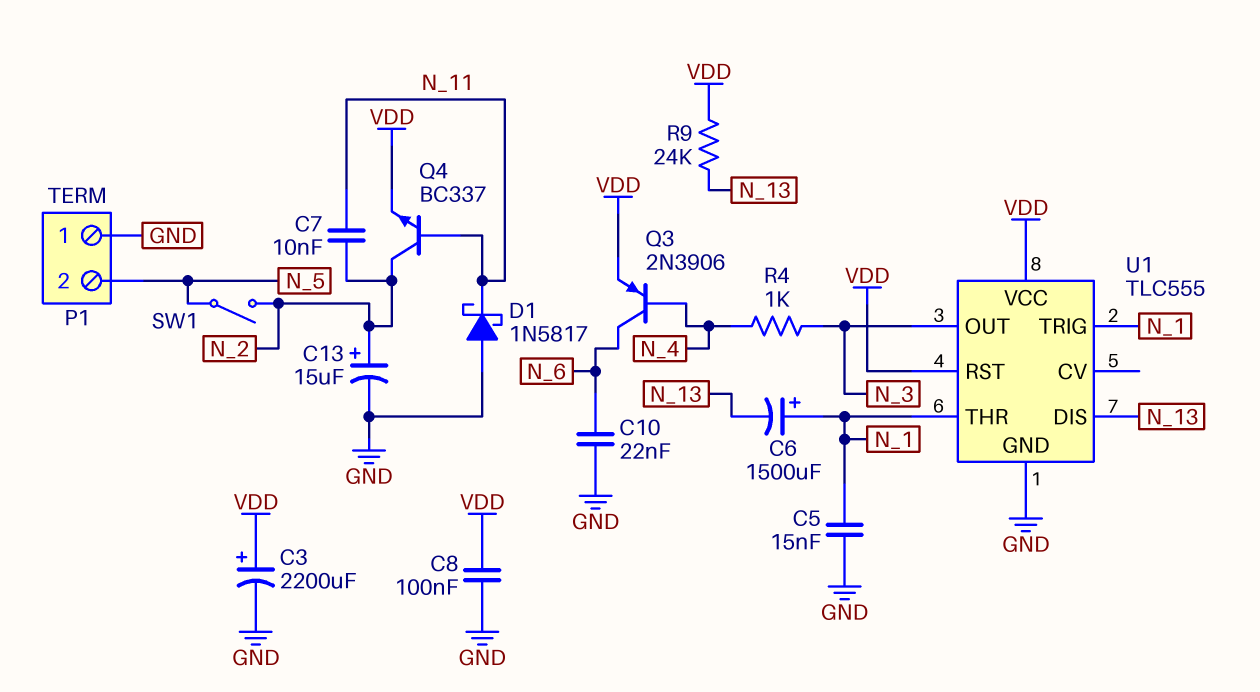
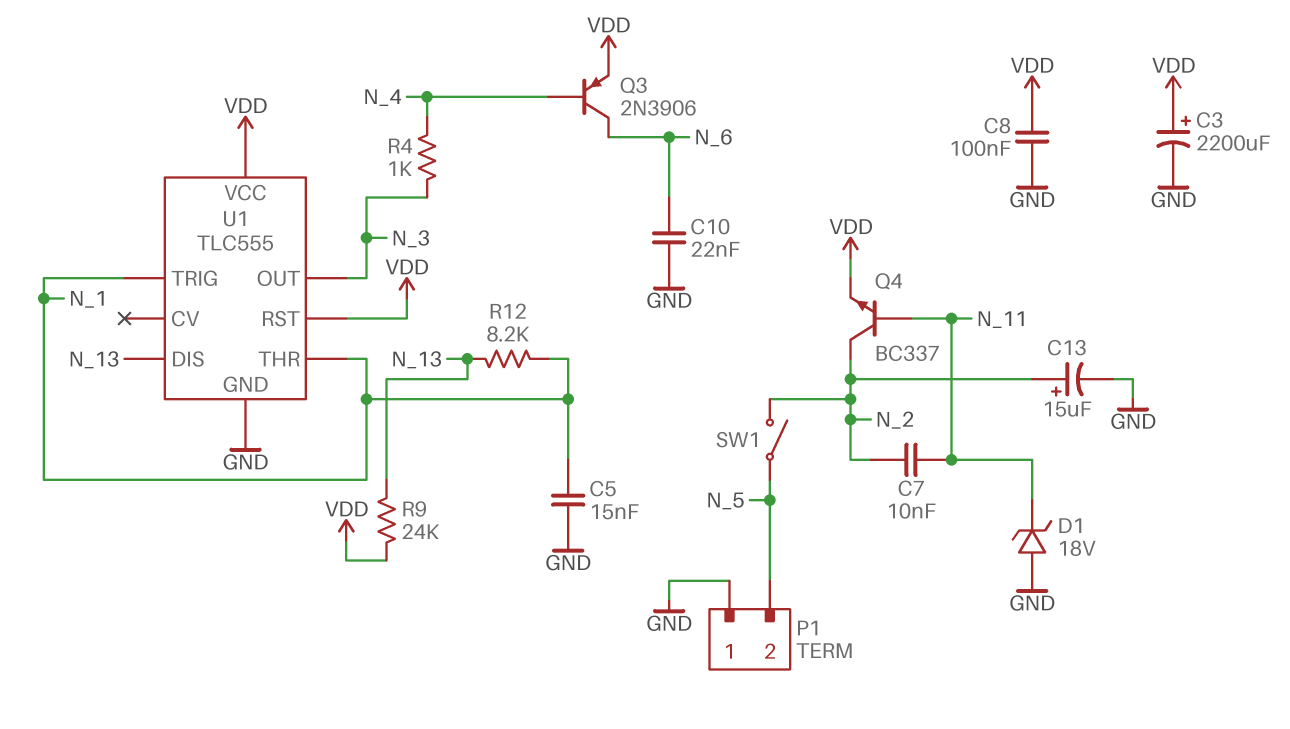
C6: 1500uF (plus N_1, minus N_13) -> none
D1: schottky 1N5817 (A GND, K N_11) -> zener 18V (A GND, K N_11)
R12: none -> 8.2k (N_1, N_13)

